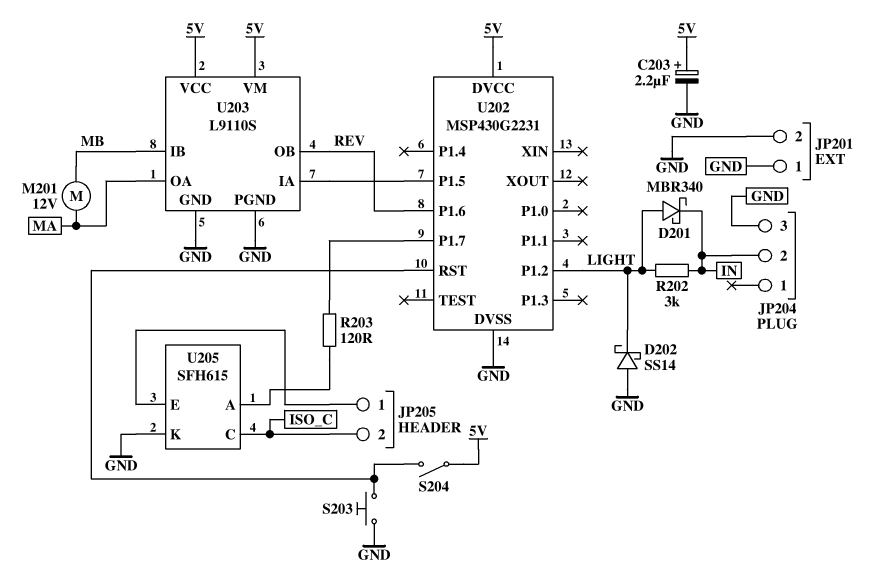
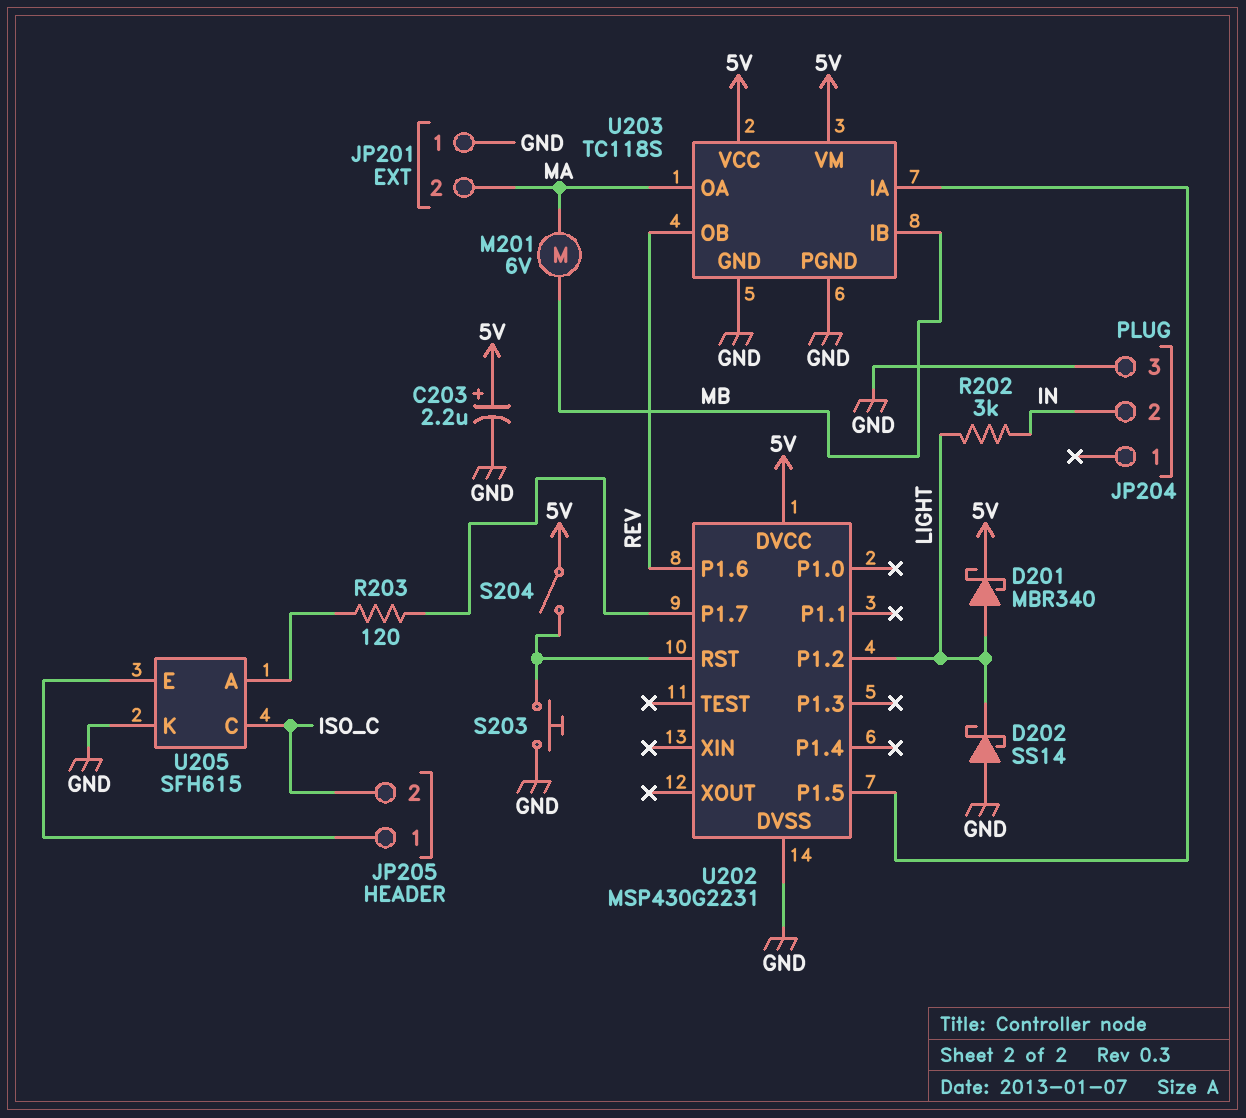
D201: schottky MBR340 (A LIGHT, K IN) -> schottky MBR340 (A LIGHT, K 5V)
JP201 pin 2: GND -> MA
M201: motor 12V (MA, MB) -> motor 6V (MA, MB)
U203: L9110S -> TC118S

